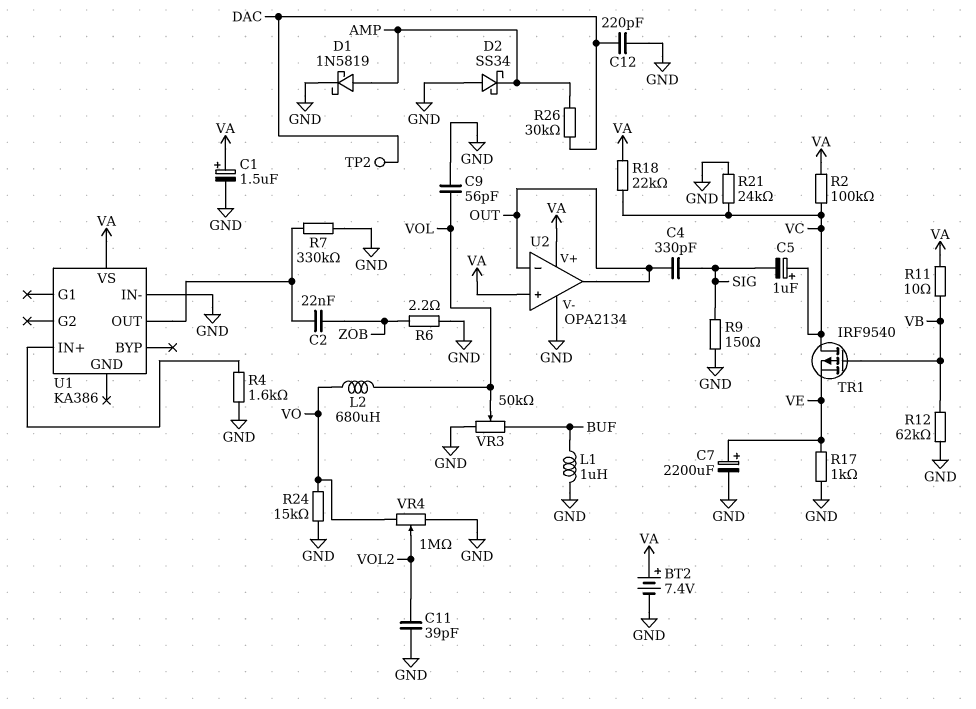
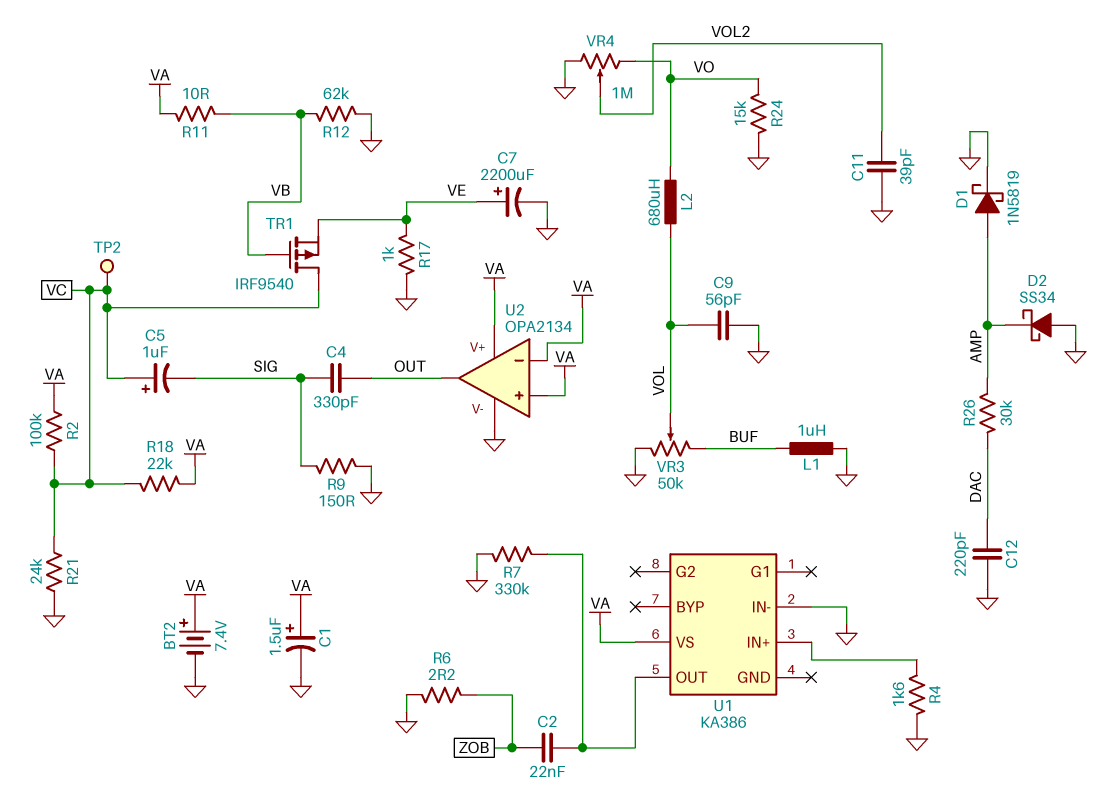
TP2: test point (DAC) -> test point (VC)
U2 pin in-: OUT -> VA

